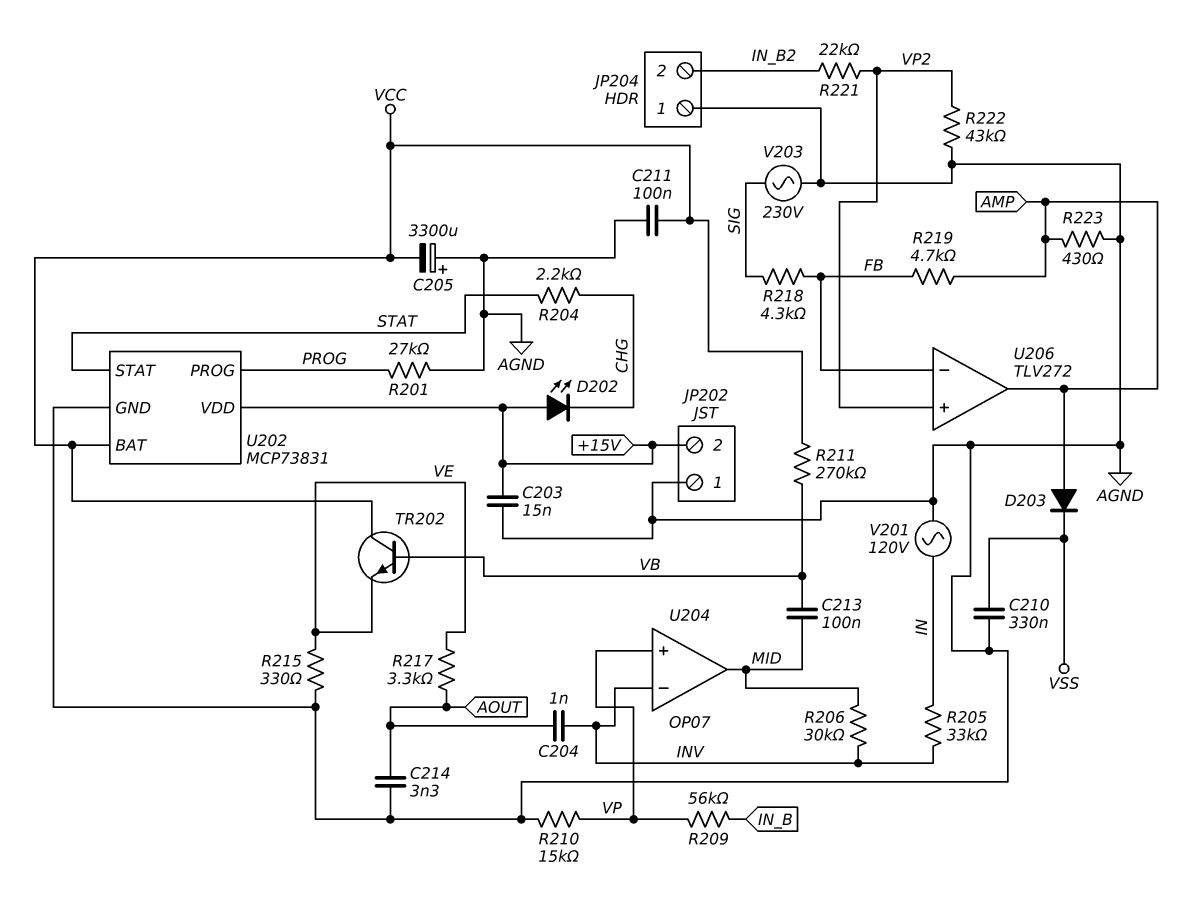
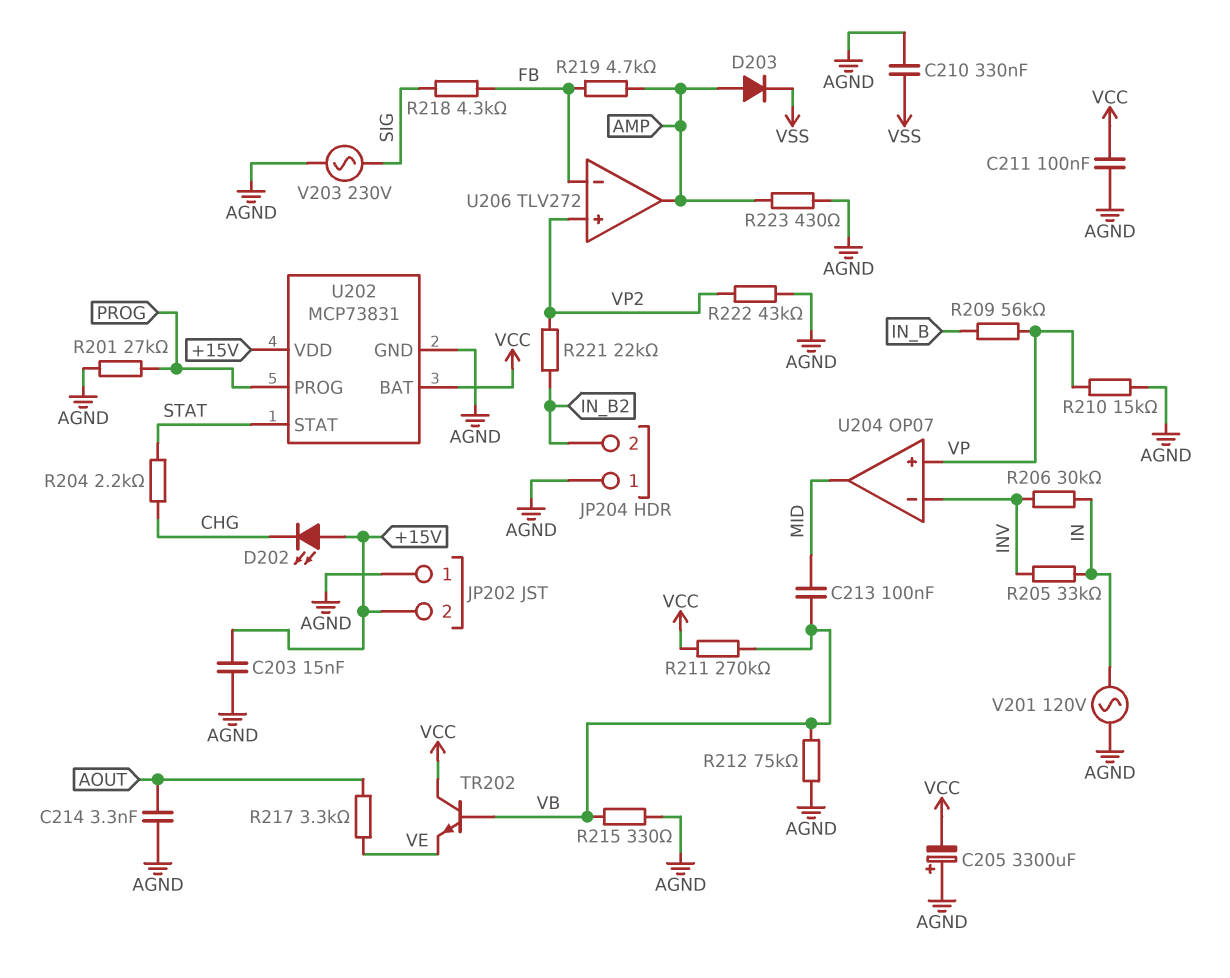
C204: 1nF (AOUT, INV) -> none
R206: 30k (INV, MID) -> 30k (IN, INV)
R212: none -> 75k (AGND, VB)
R215: 330 (AGND, VE) -> 330 (AGND, VB)

